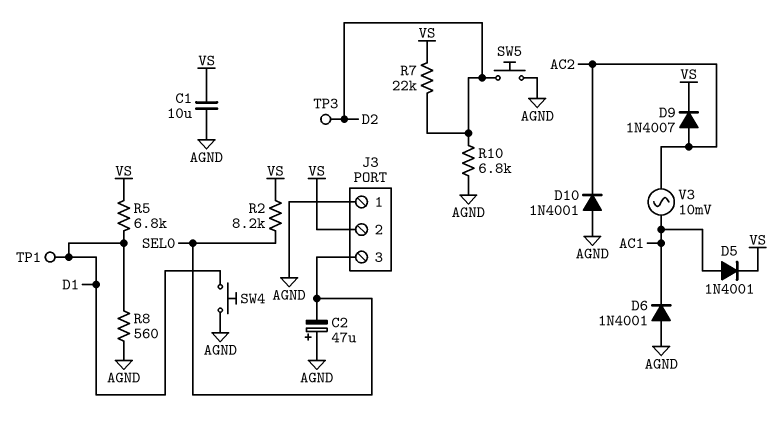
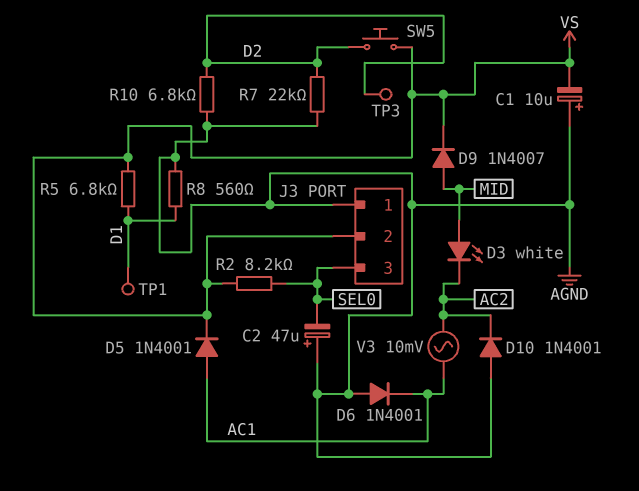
C1: 10uF (AGND, VS) -> 10uF (plus AGND, minus VS)
D3: none -> LED white (A MID, K AC2)
D9: diode 1N4007 (A AC2, K VS) -> diode 1N4007 (A MID, K VS)
R7: 22k (D2, VS) -> 22k (AGND, D2)
SW4: button (AGND, D1) -> none
SW5: button (AGND, D2) -> button (D2, VS)

